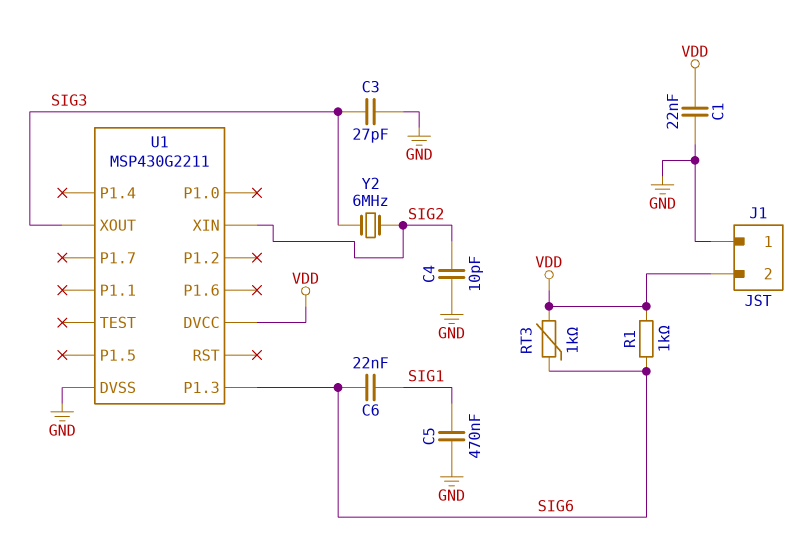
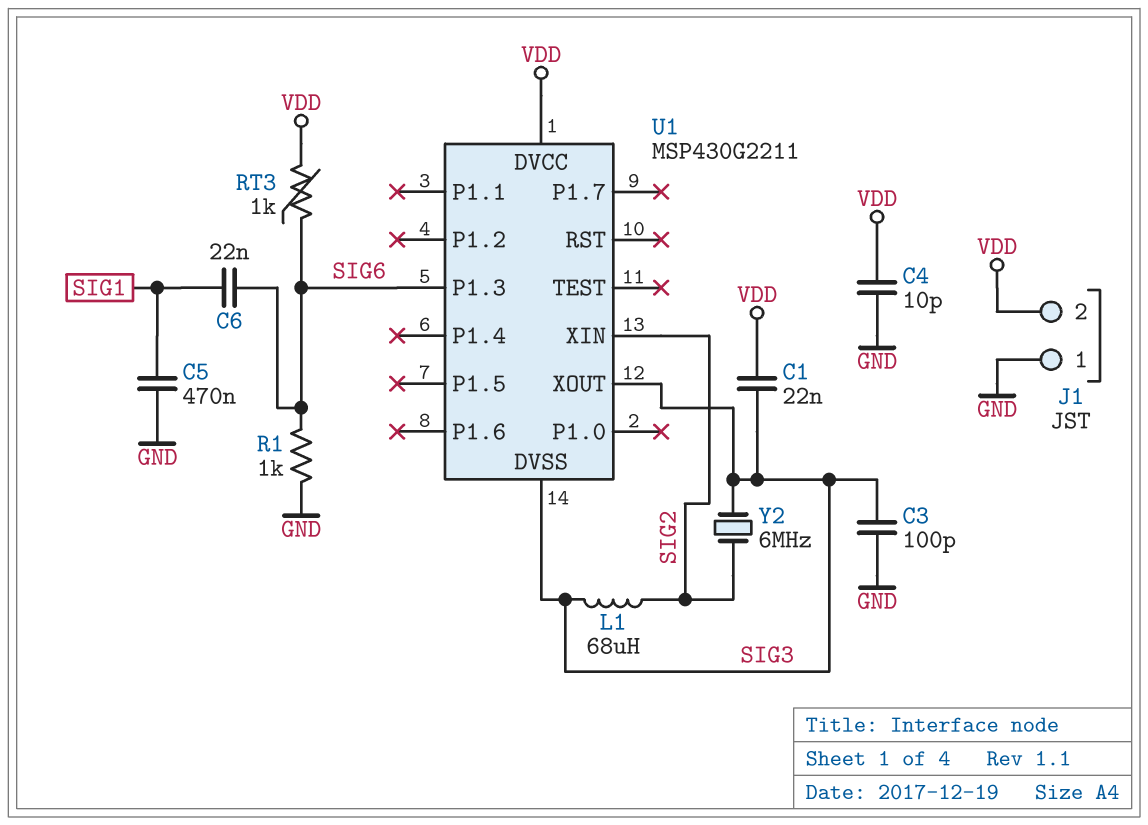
C1: 22nF (GND, VDD) -> 22nF (SIG3, VDD)
C3: 27pF (GND, SIG3) -> 100pF (GND, SIG3)
C4: 10pF (GND, SIG2) -> 10pF (GND, VDD)
L1: none -> 68uH (SIG2, SIG3)
R1: 1k (SIG6, VDD) -> 1k (GND, SIG6)
U1 pin DVSS: GND -> SIG3

